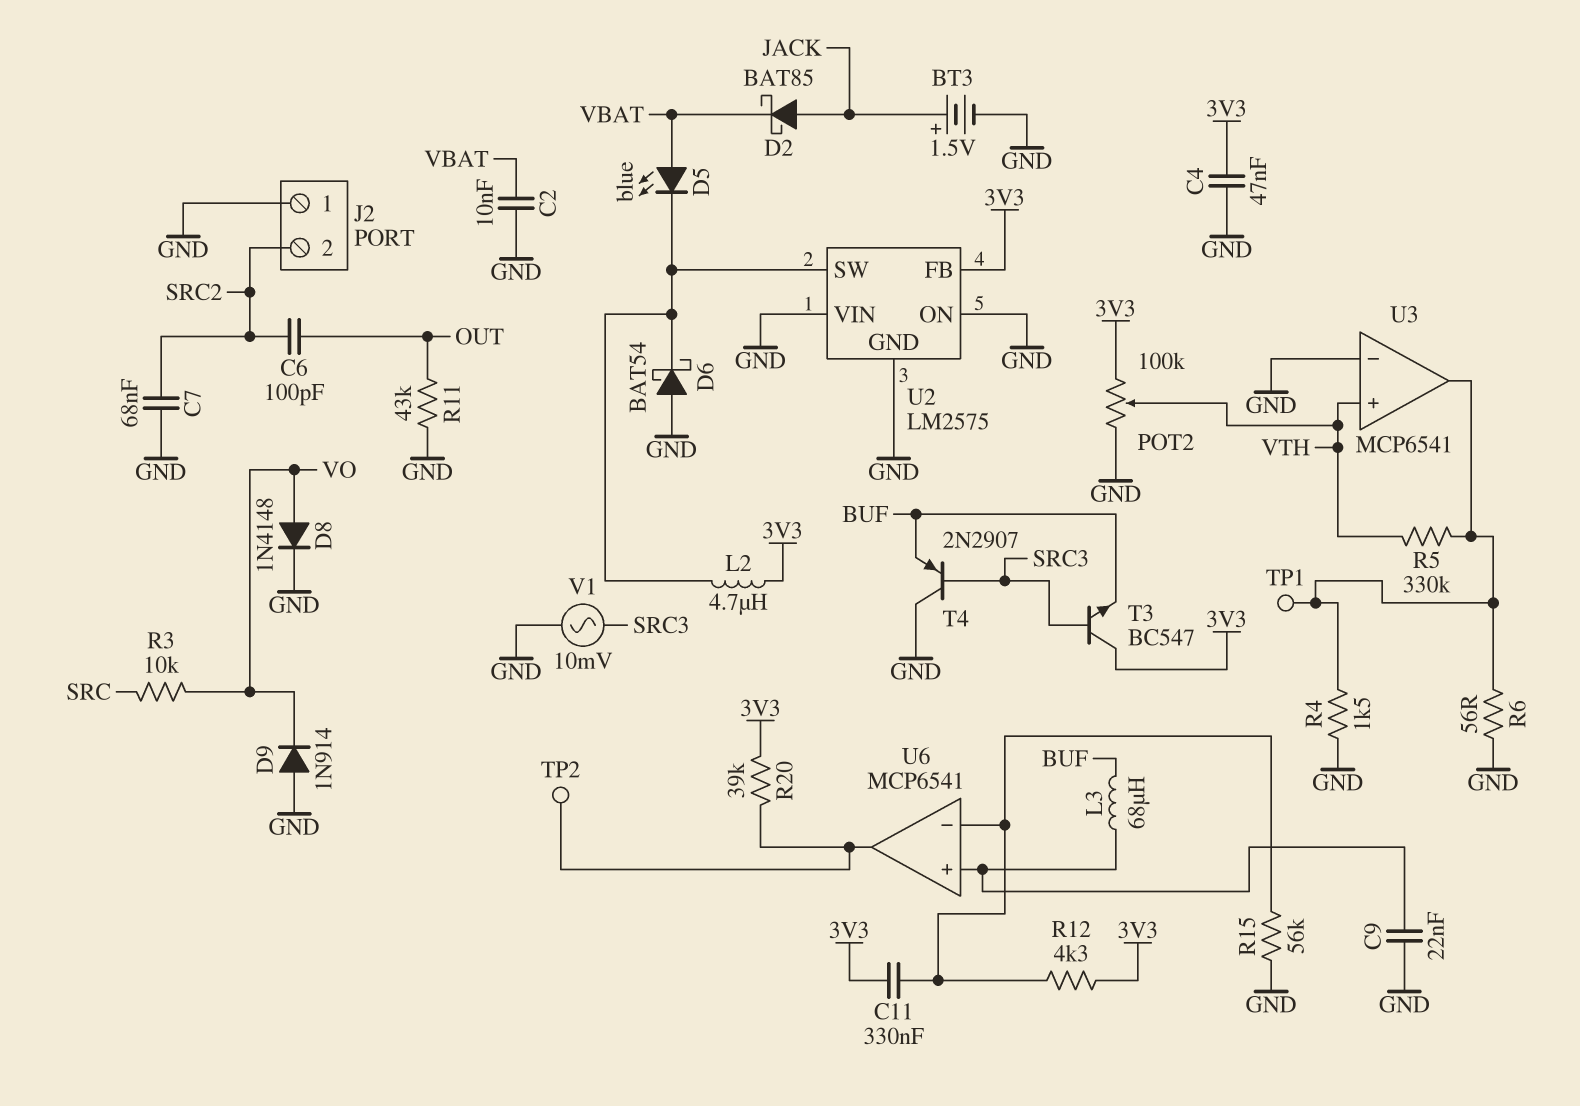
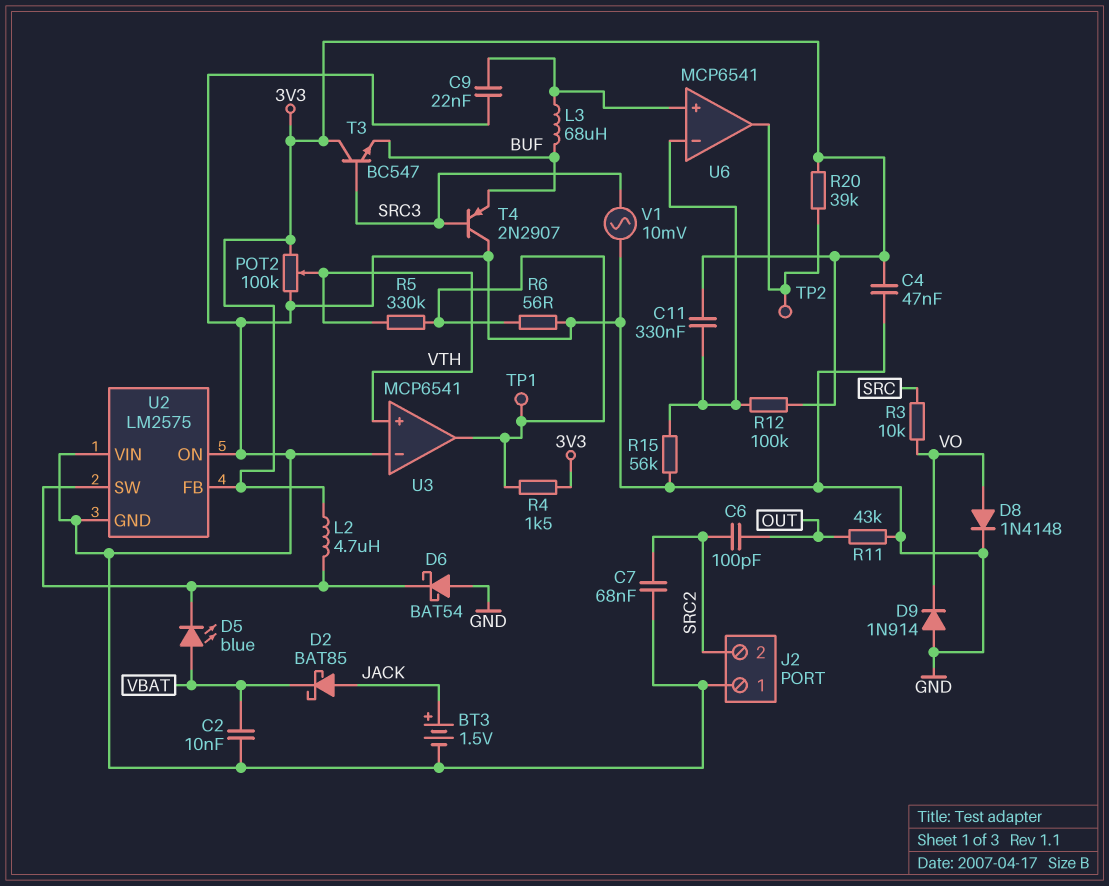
R4: 1.5k (GND, U3/out) -> 1.5k (3V3, U3/out)
R12: 4.3k (3V3, U6/in-) -> 100k (3V3, U6/in-)

